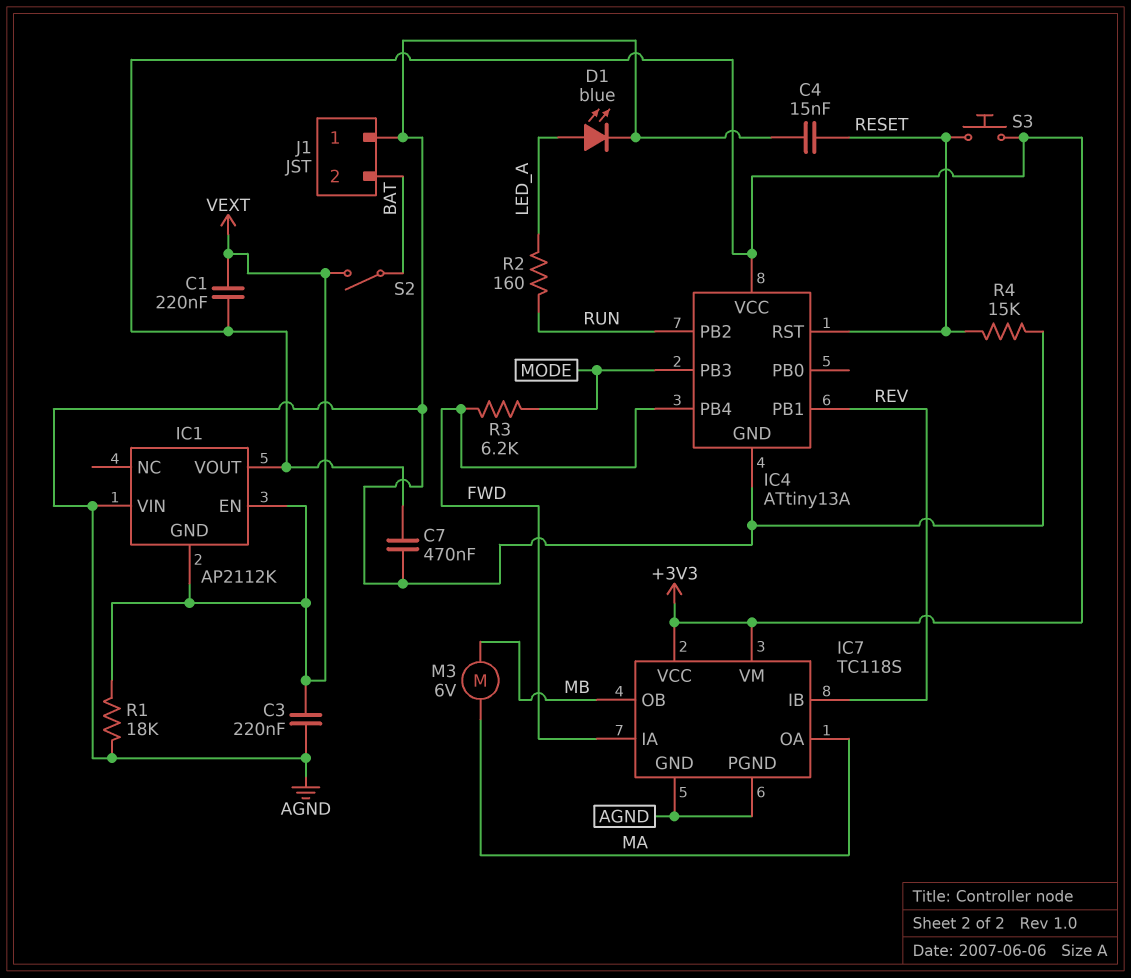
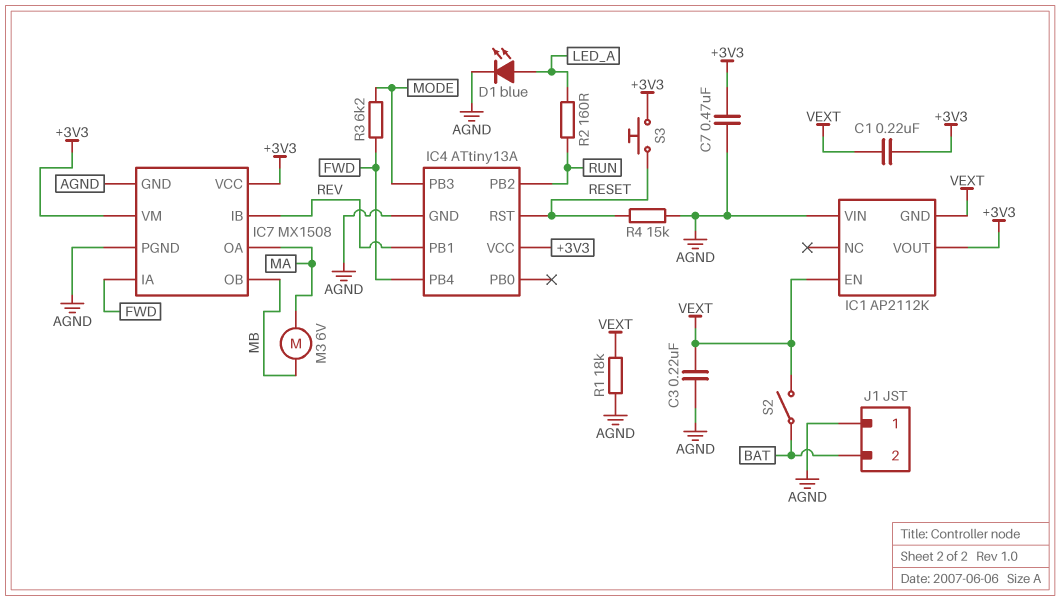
C4: 15nF (AGND, RESET) -> none
IC7: TC118S -> MX1508

